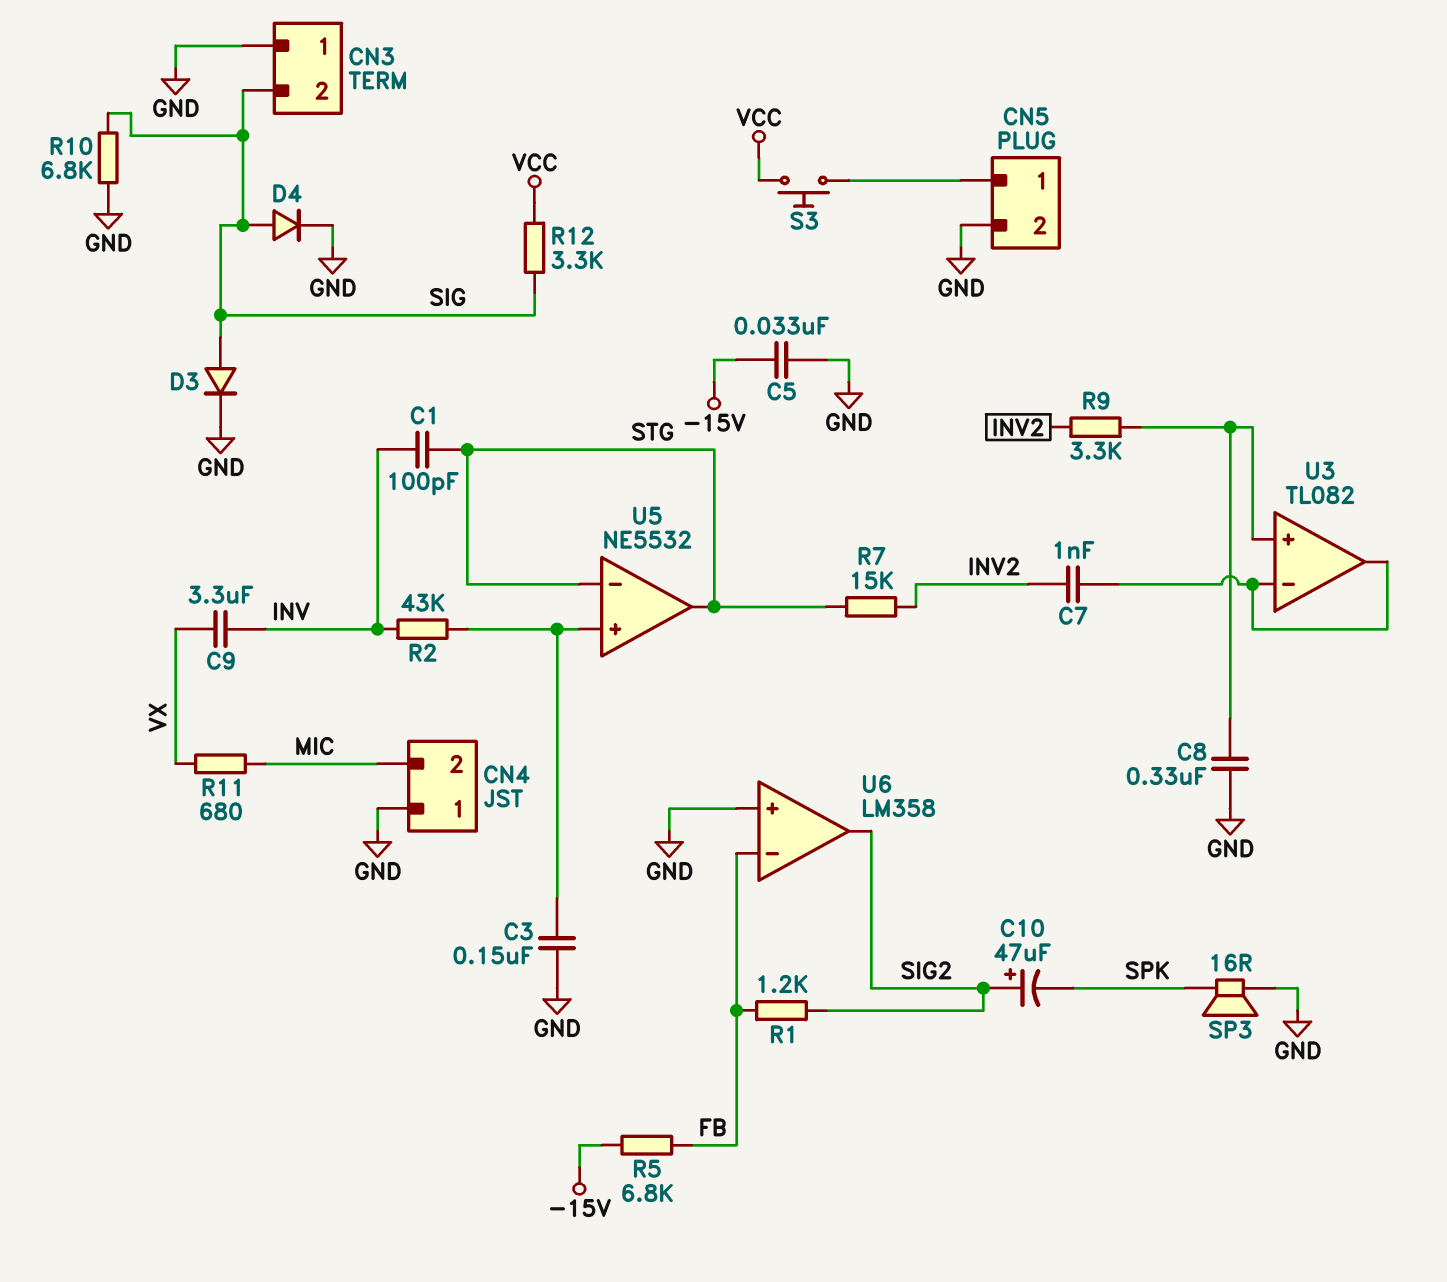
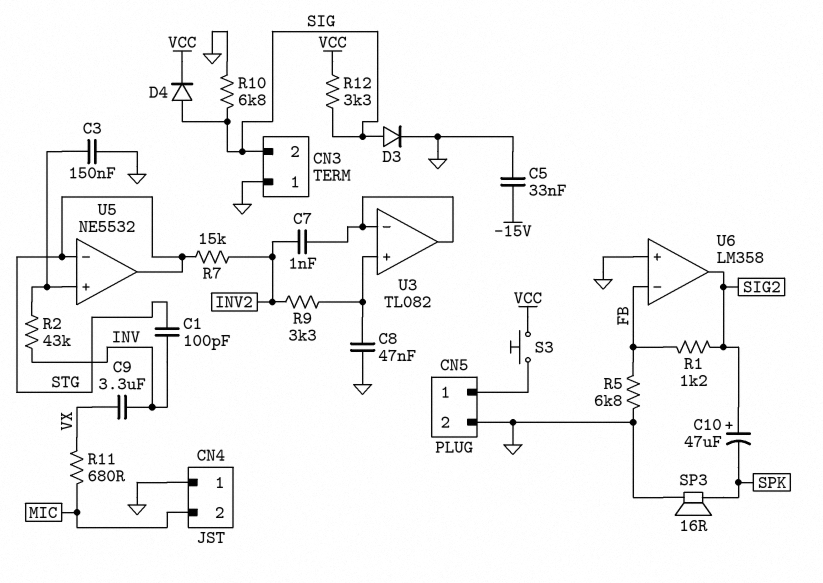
C8: 330nF (GND, U3/in+) -> 47nF (GND, U3/in+)
D4: diode (A SIG, K GND) -> diode (A SIG, K VCC)
R5: 6.8k (-15V, FB) -> 6.8k (FB, GND)

